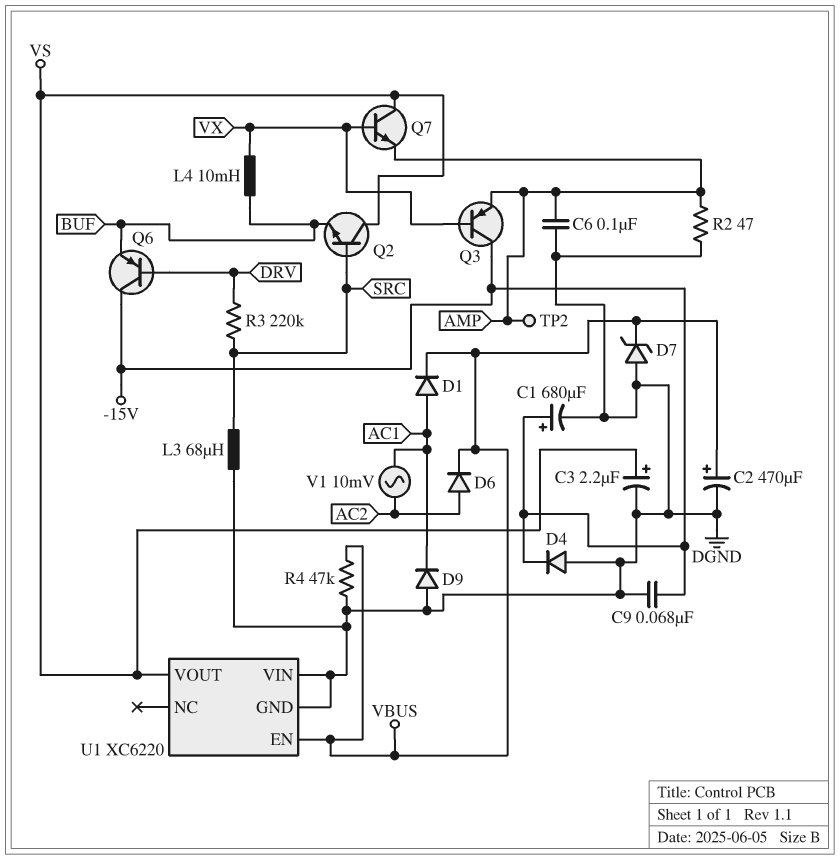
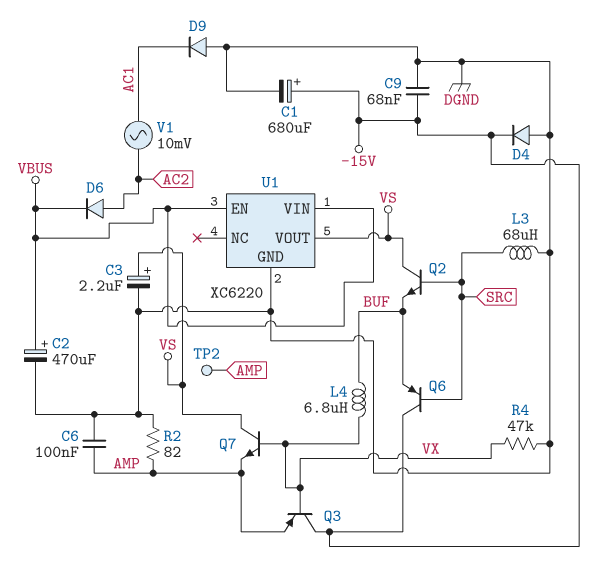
D1: diode (A AC1, K VBUS) -> none
D7: zener (A DGND, K VBUS) -> none
L4: 10mH (BUF, VX) -> 6.8uH (BUF, VX)
Q6: PNP (B DRV, C -15V, E BUF) -> PNP (B SRC, C -15V, E BUF)
R2: 47 (AMP, DGND) -> 82 (AMP, DGND)
R3: 220k (DRV, SRC) -> none
R4: 47k (DGND, VBUS) -> 47k (DGND, VX)
U1 pin VIN: DGND -> VBUS

